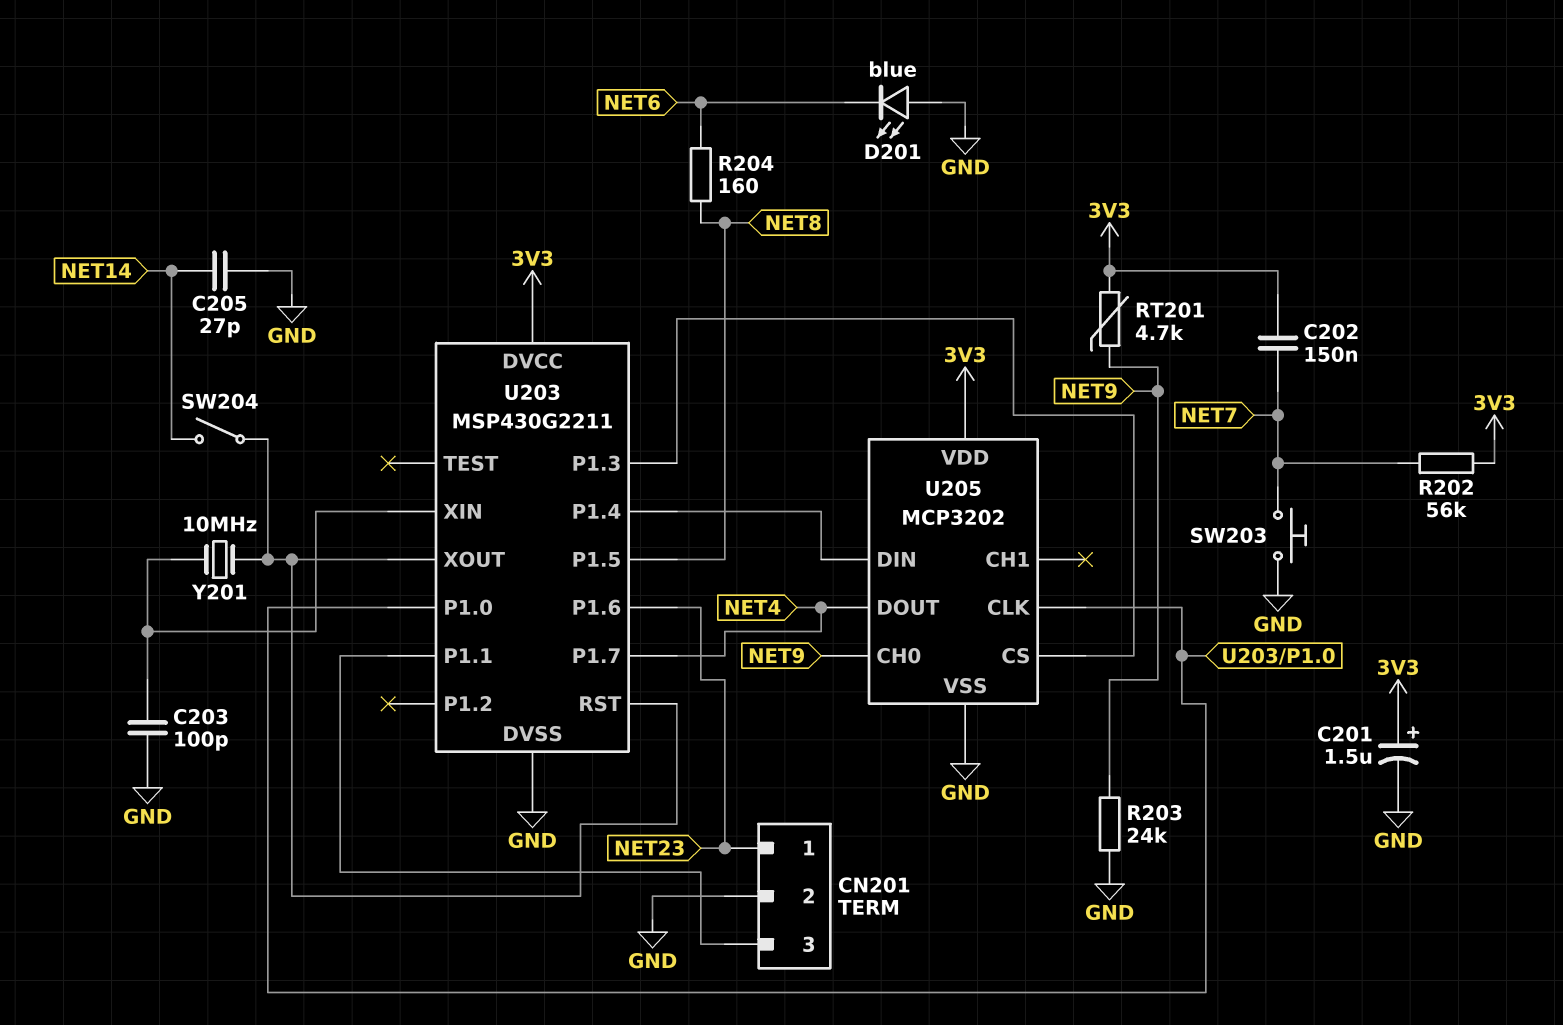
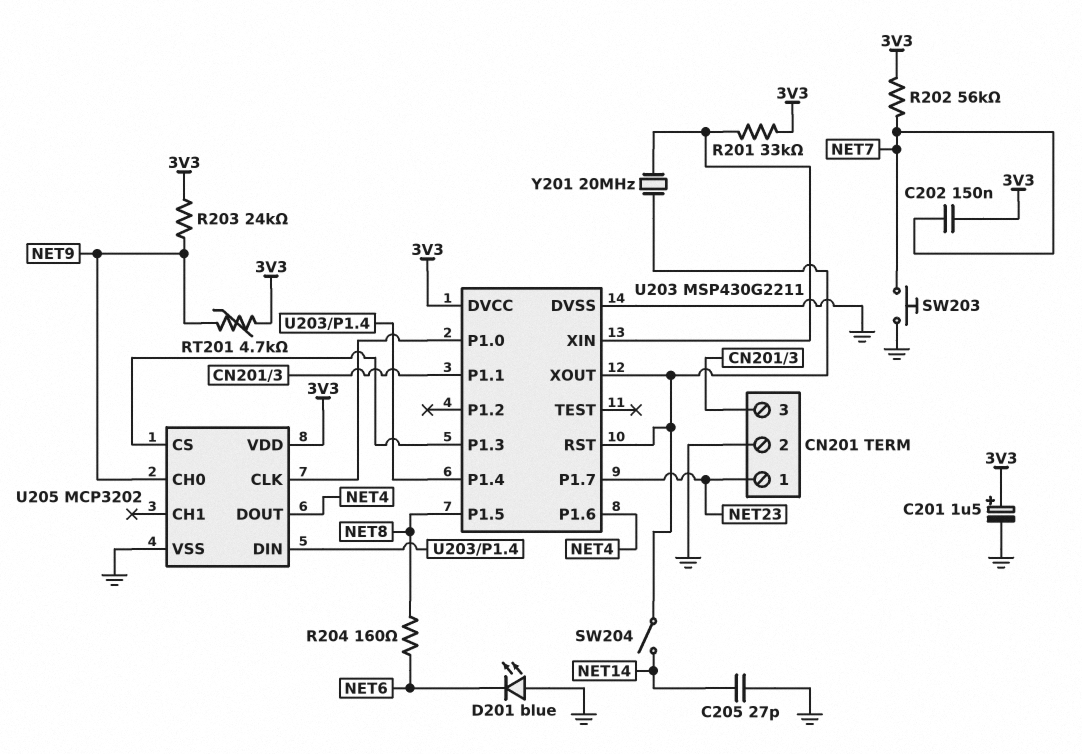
C203: 100pF (GND, U203/XIN) -> none
R201: none -> 33k (3V3, U203/XIN)
R203: 24k (GND, NET9) -> 24k (3V3, NET9)
U203 pin P1.6: NET23 -> NET4
U203 pin P1.7: NET4 -> NET23
Y201: 10MHz (U203/RST, U203/XIN) -> 20MHz (U203/RST, U203/XIN)

